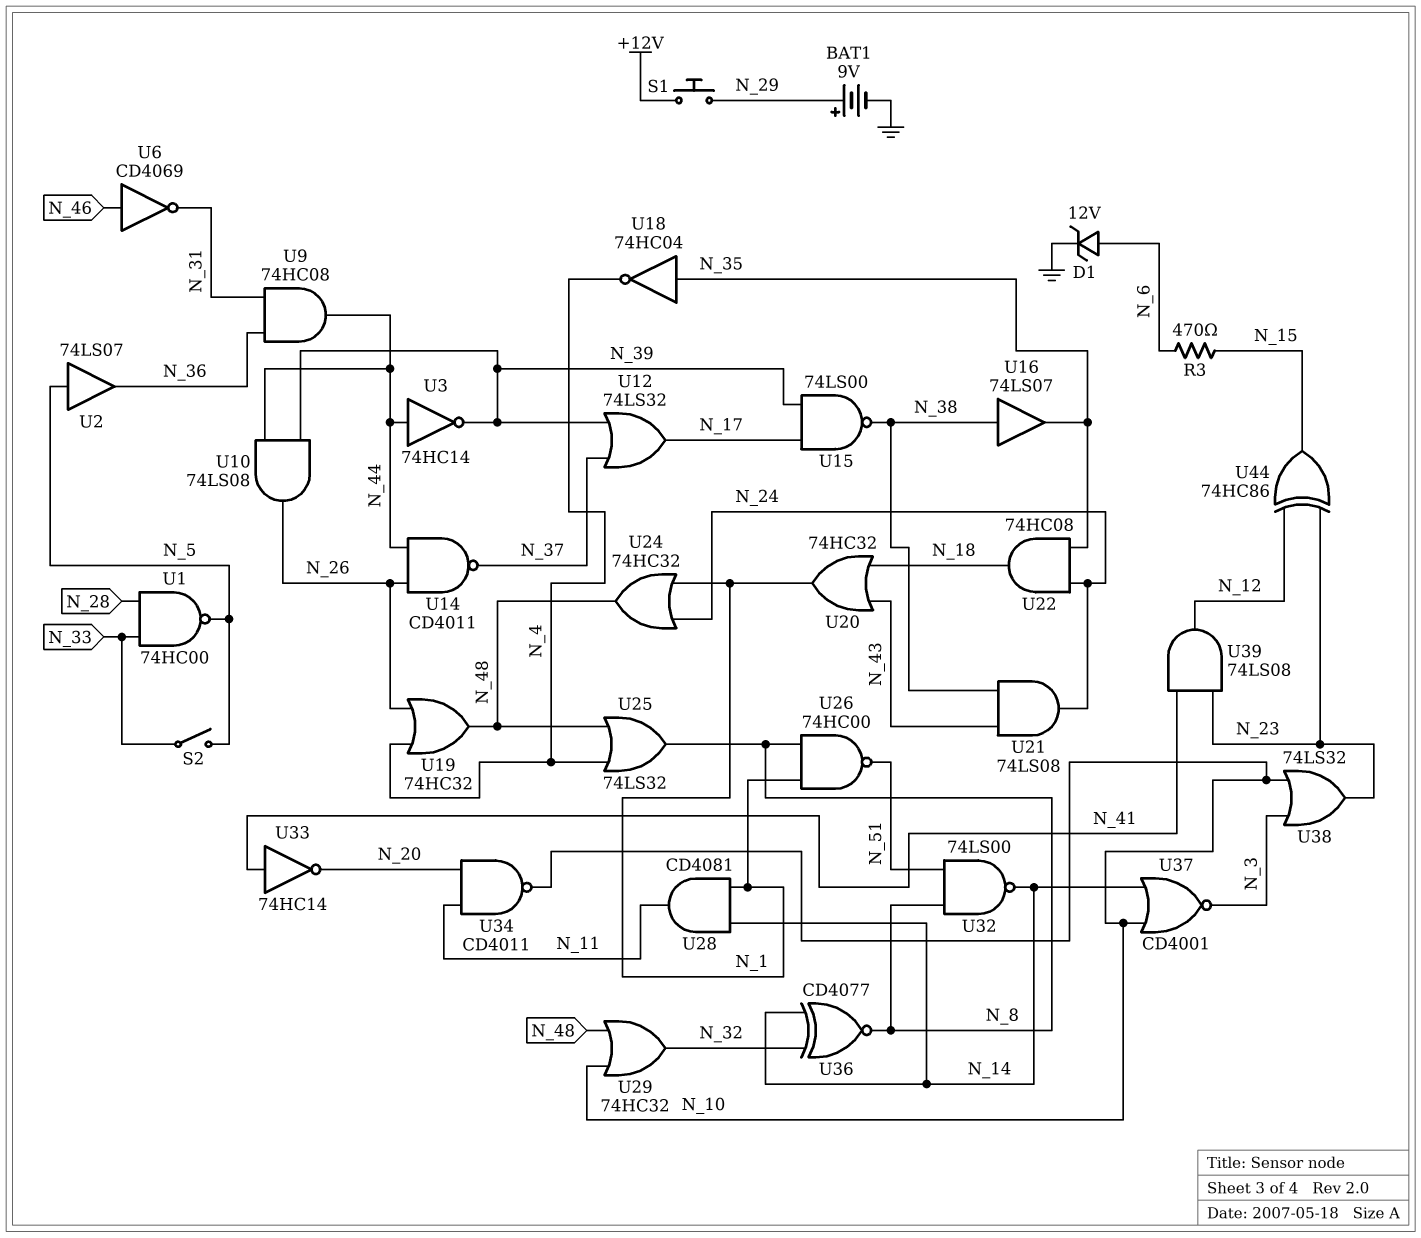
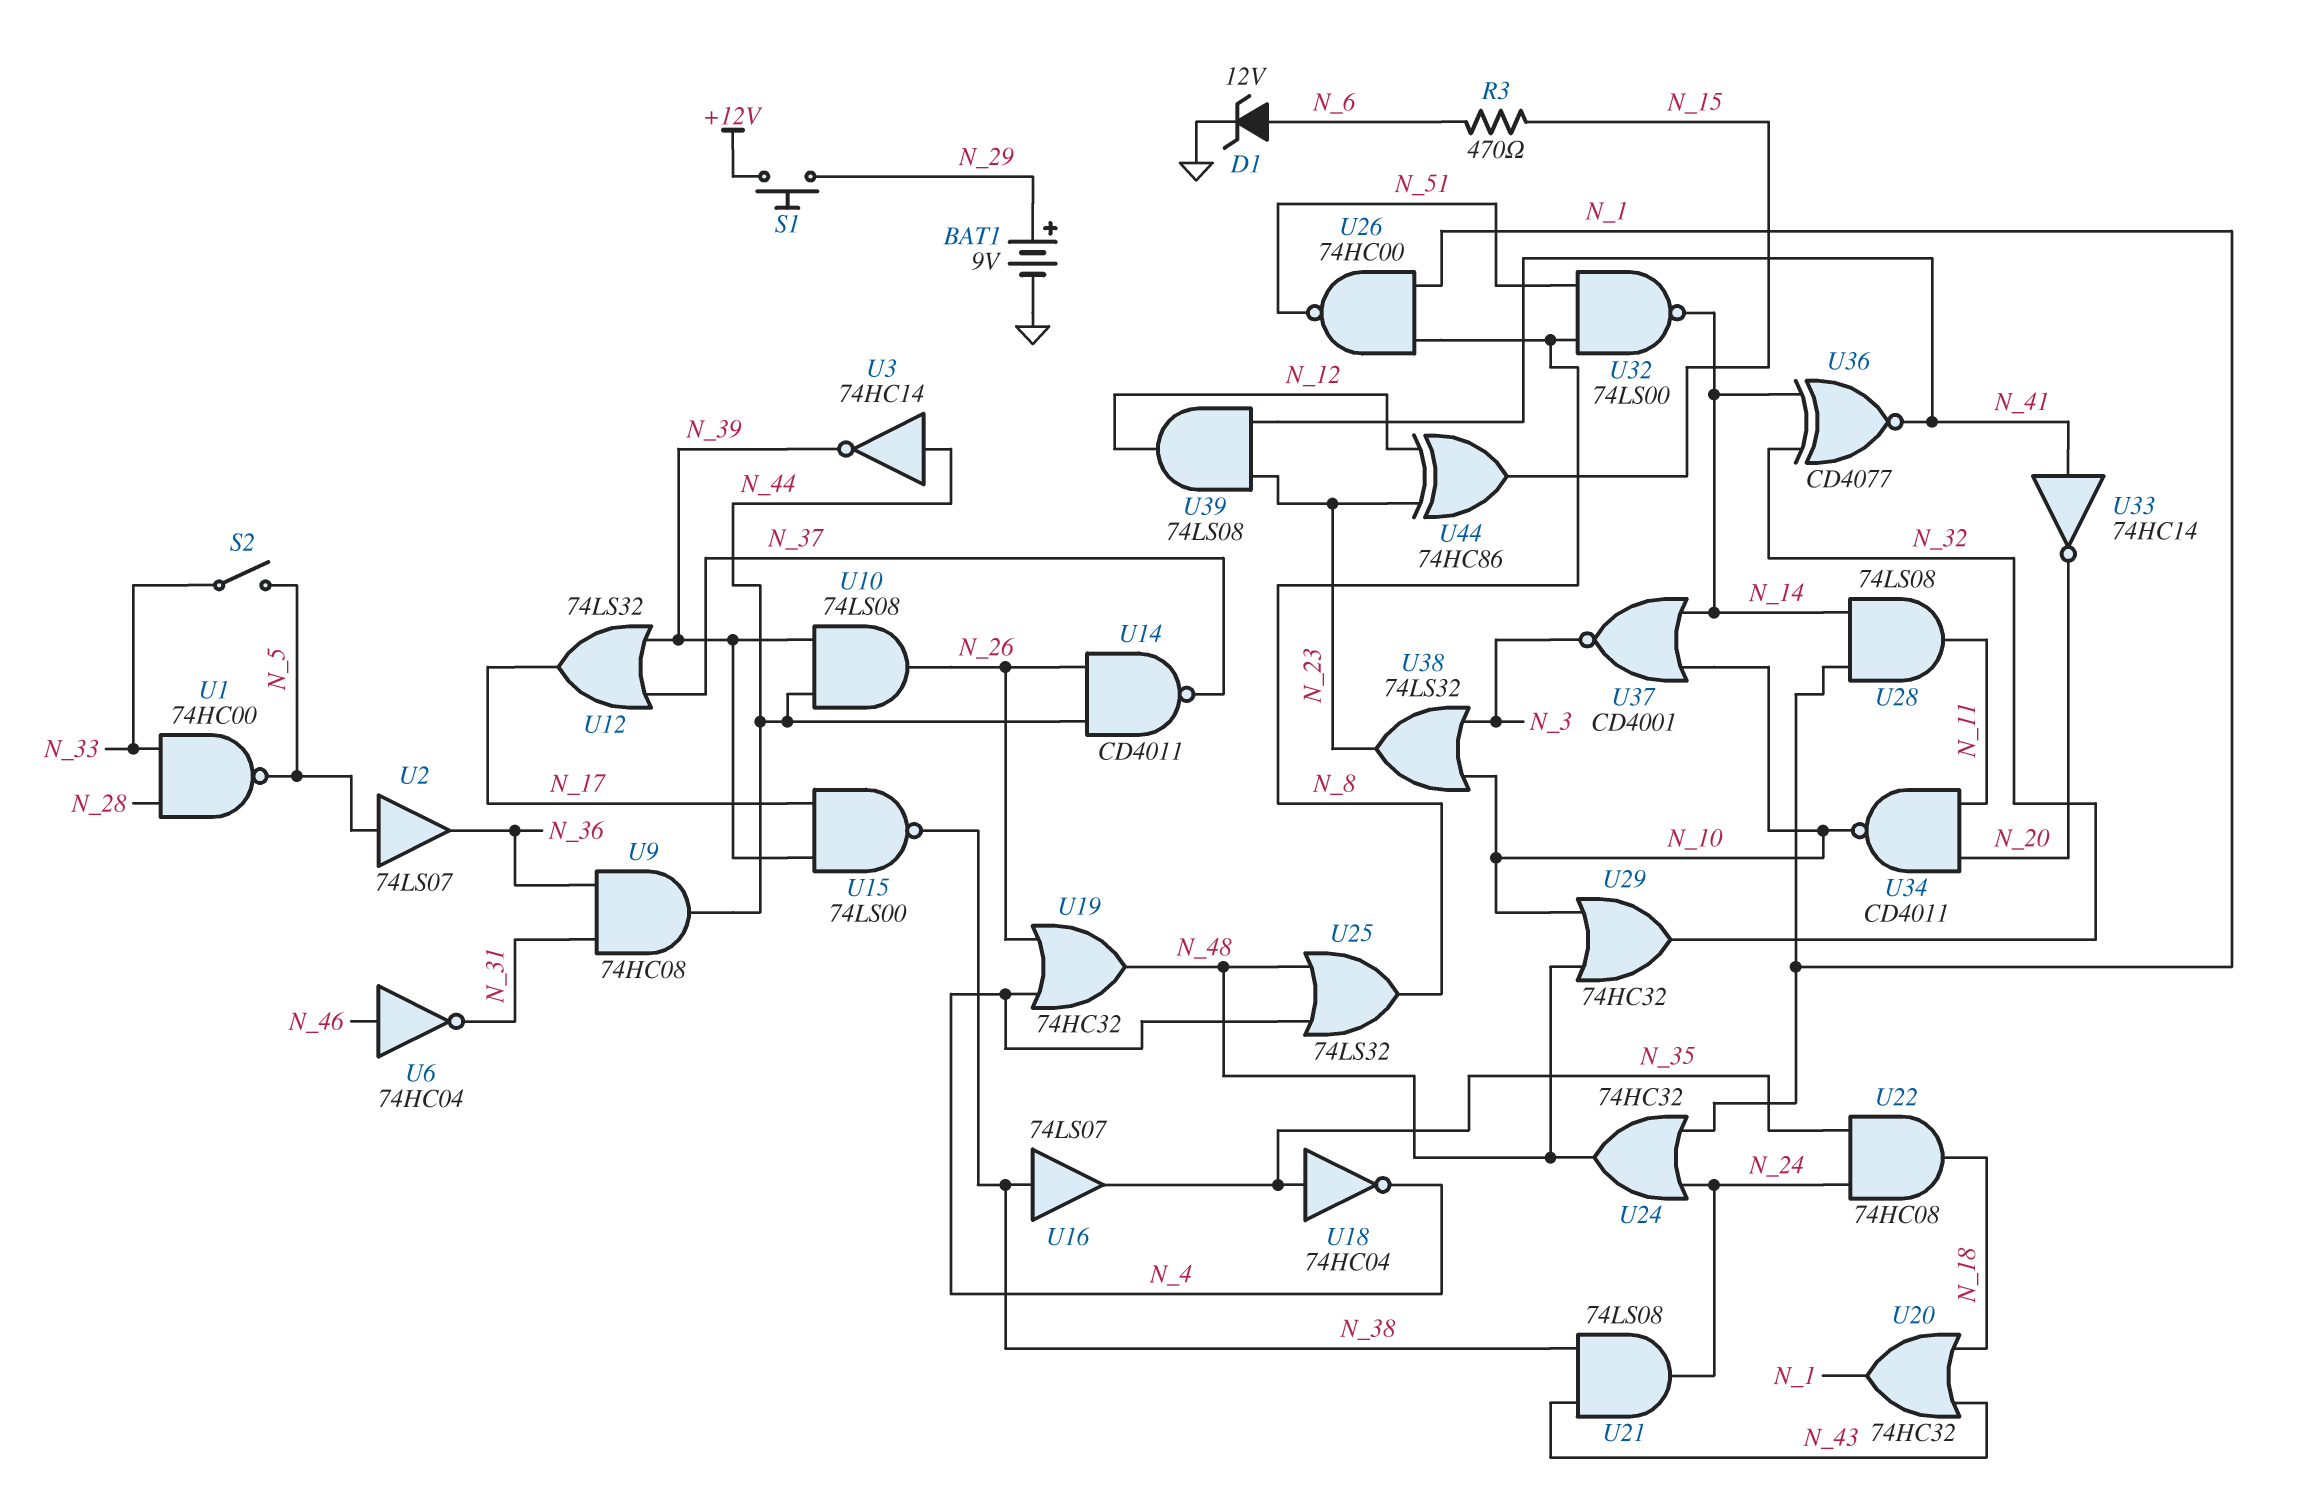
U6: NOT CD4069 (in N_46, out N_31) -> NOT 74HC04 (in N_46, out N_31)
U28: AND CD4081 (in N_1, in N_14, out N_11) -> AND 74LS08 (in N_1, in N_14, out N_11)
U36: XNOR CD4077 (in N_14, in N_32, out N_8) -> XNOR CD4077 (in N_14, in N_32, out N_41)

